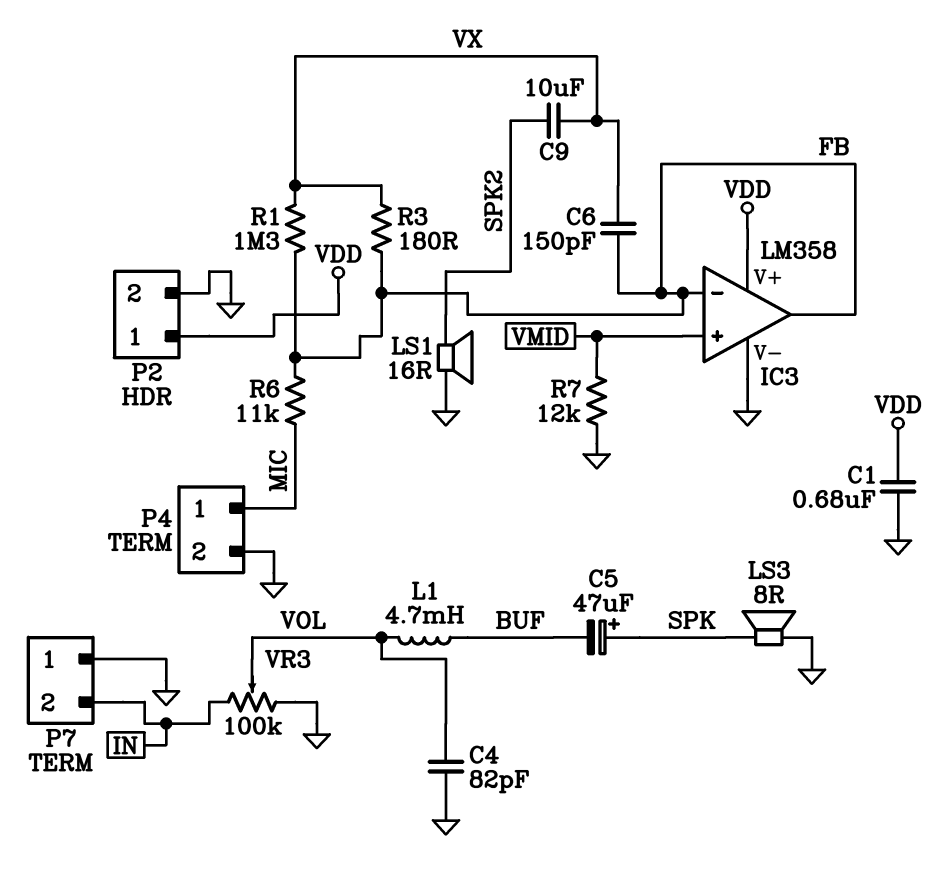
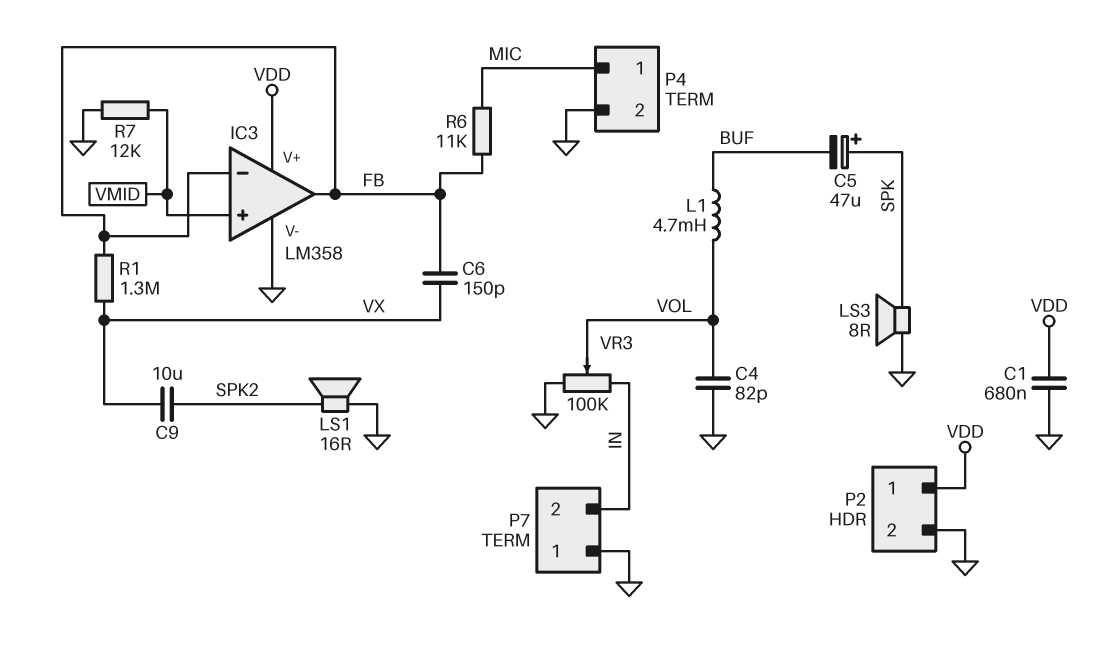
R3: 180 (FB, VX) -> none

